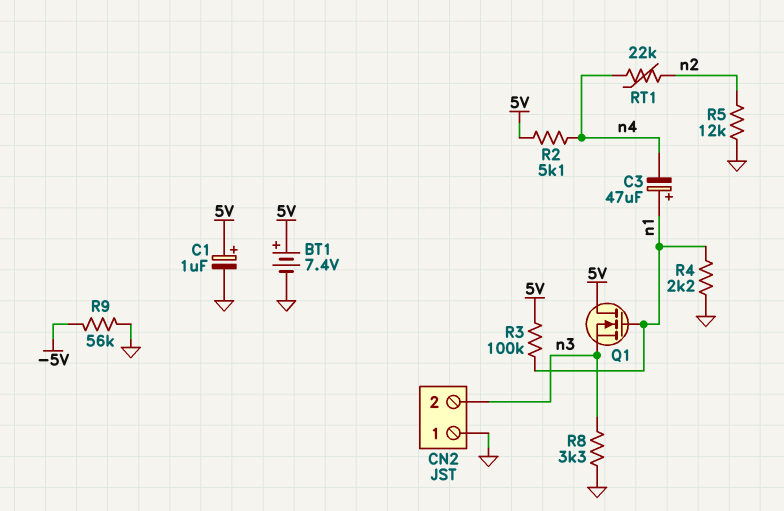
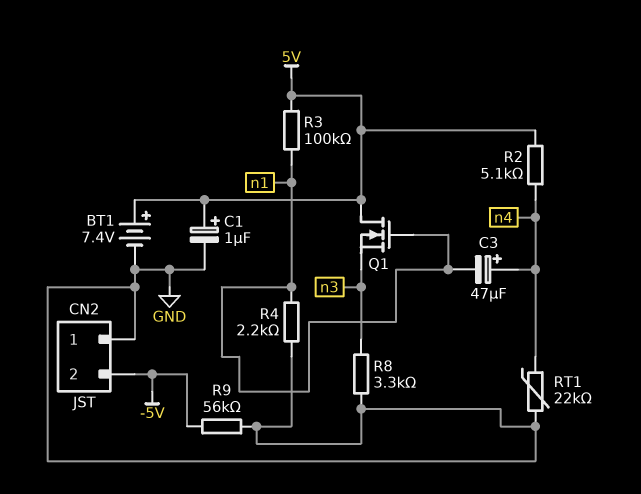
C3: 47uF (plus n1, minus n4) -> 47uF (plus n4, minus n1)
CN2 pin 2: n3 -> -5V
R5: 12k (GND, n2) -> none
RT1: 22k (n2, n4) -> 22k (GND, n4)

